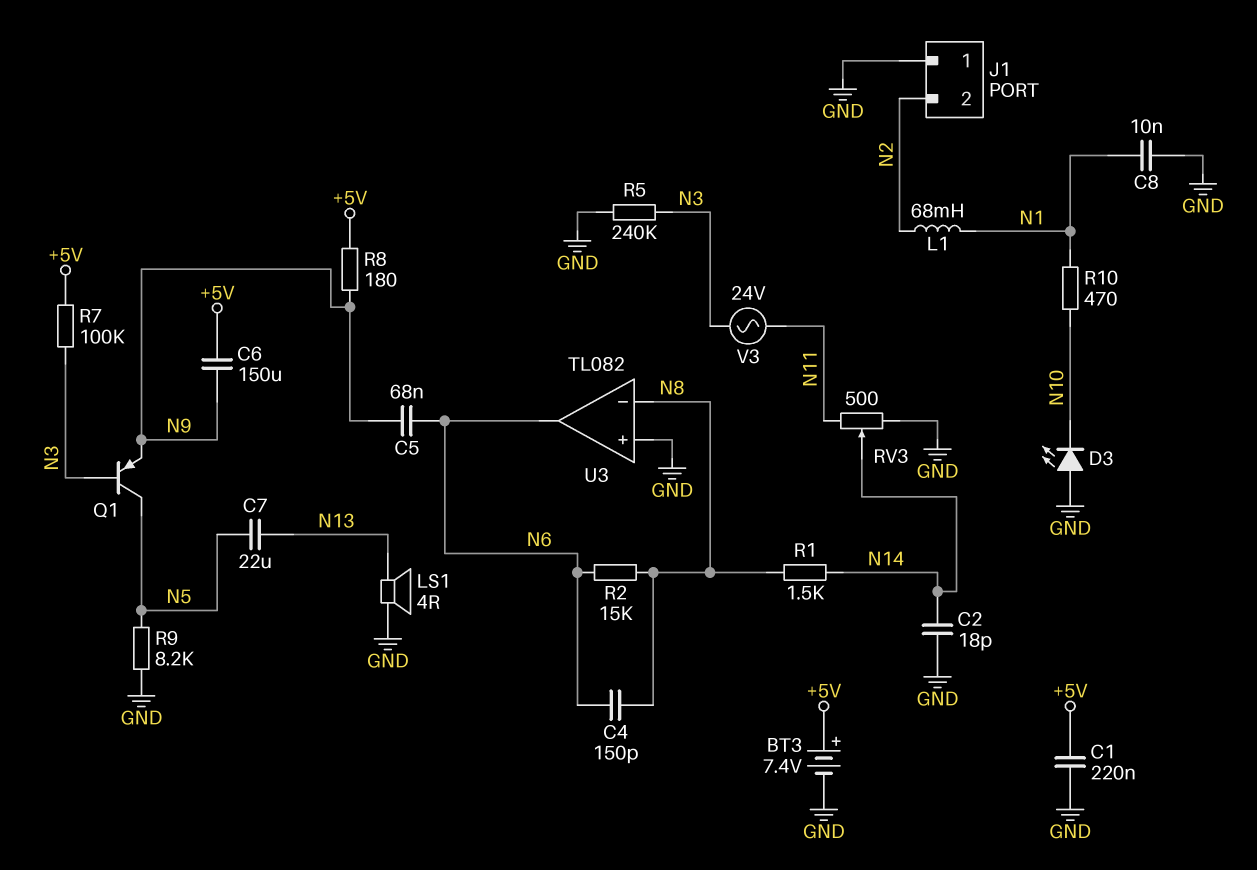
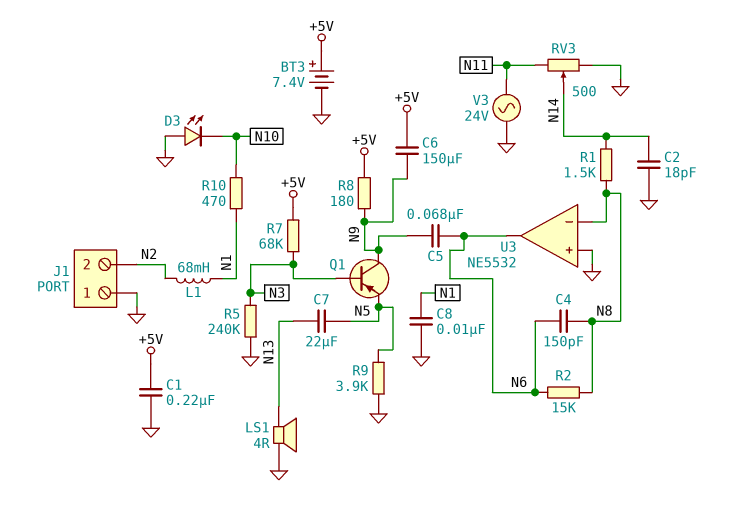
Q1: PNP (B N3, C N5, E N9) -> PNP (B N3, C N9, E N5)
R7: 100k (+5V, N3) -> 68k (+5V, N3)
R9: 8.2k (GND, N5) -> 3.9k (GND, N5)
U3: TL082 -> NE5532
V3: AC 24V (N3, N11) -> AC 24V (GND, N11)

